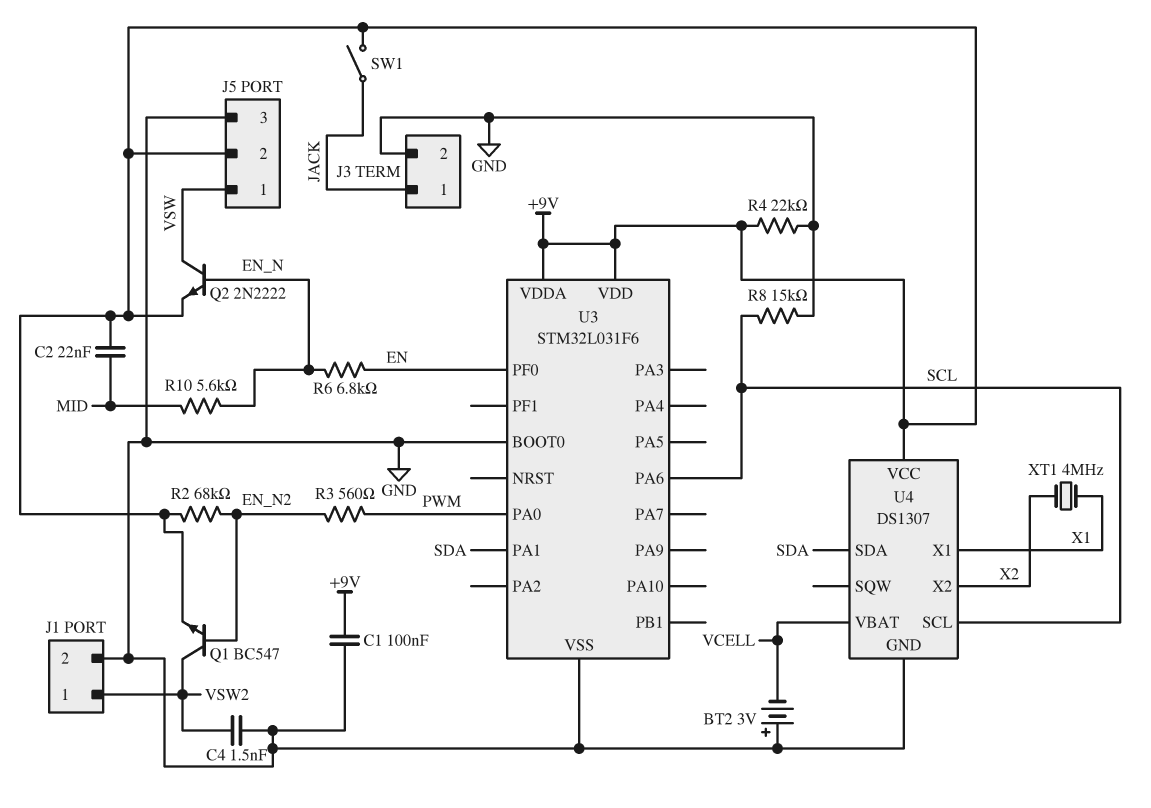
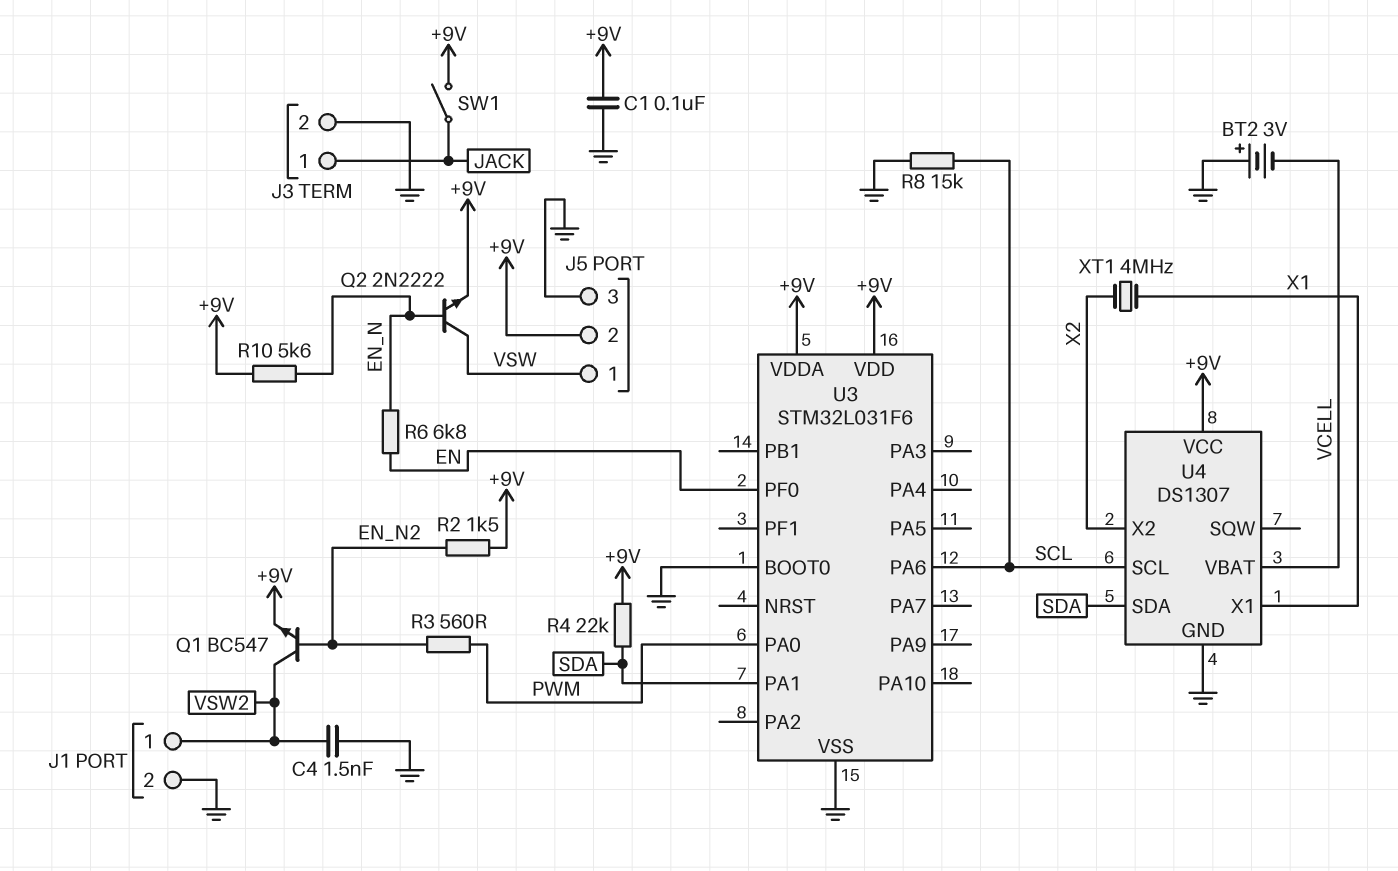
C2: 22nF (+9V, MID) -> none
R2: 68k (+9V, EN_N2) -> 1.5k (+9V, EN_N2)
R4: 22k (+9V, GND) -> 22k (+9V, SDA)
R10: 5.6k (EN_N, MID) -> 5.6k (+9V, EN_N)

